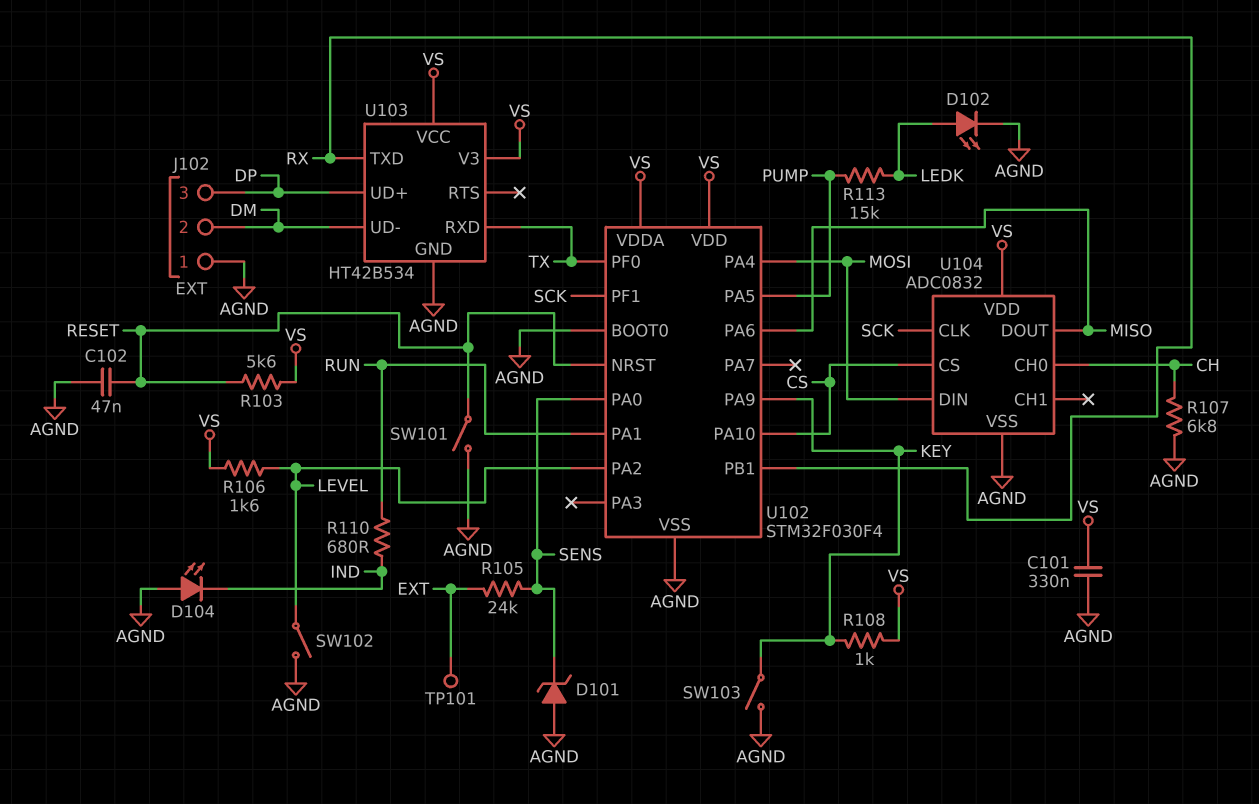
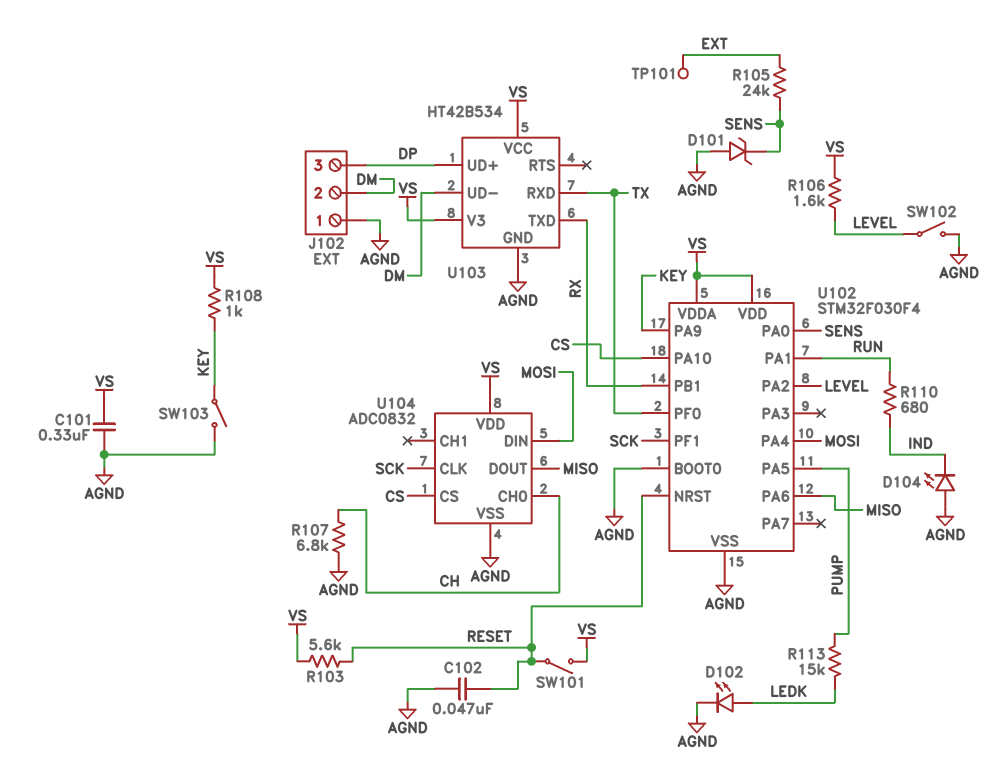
SW101: switch (AGND, RESET) -> switch (RESET, VS)

